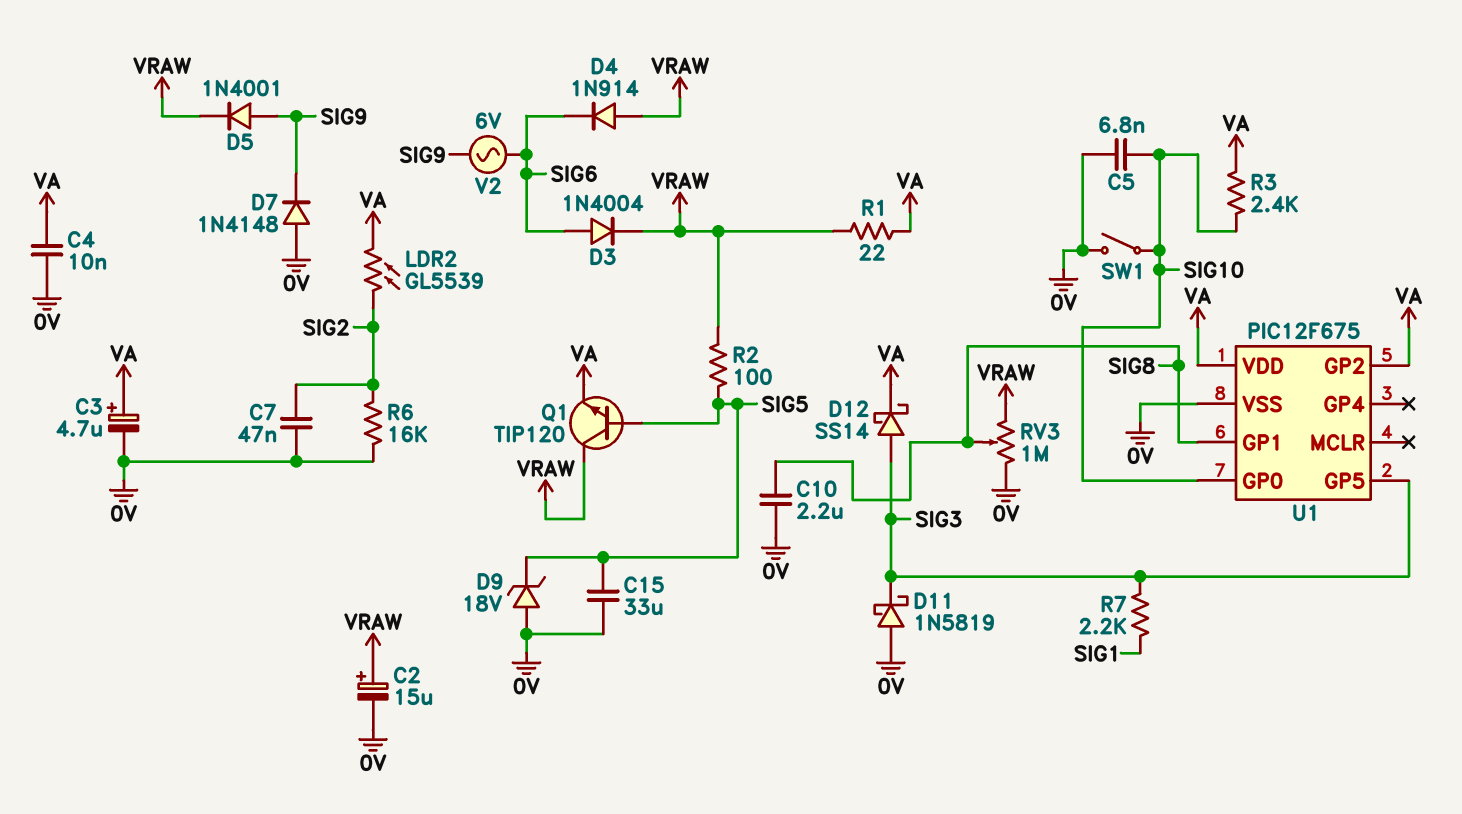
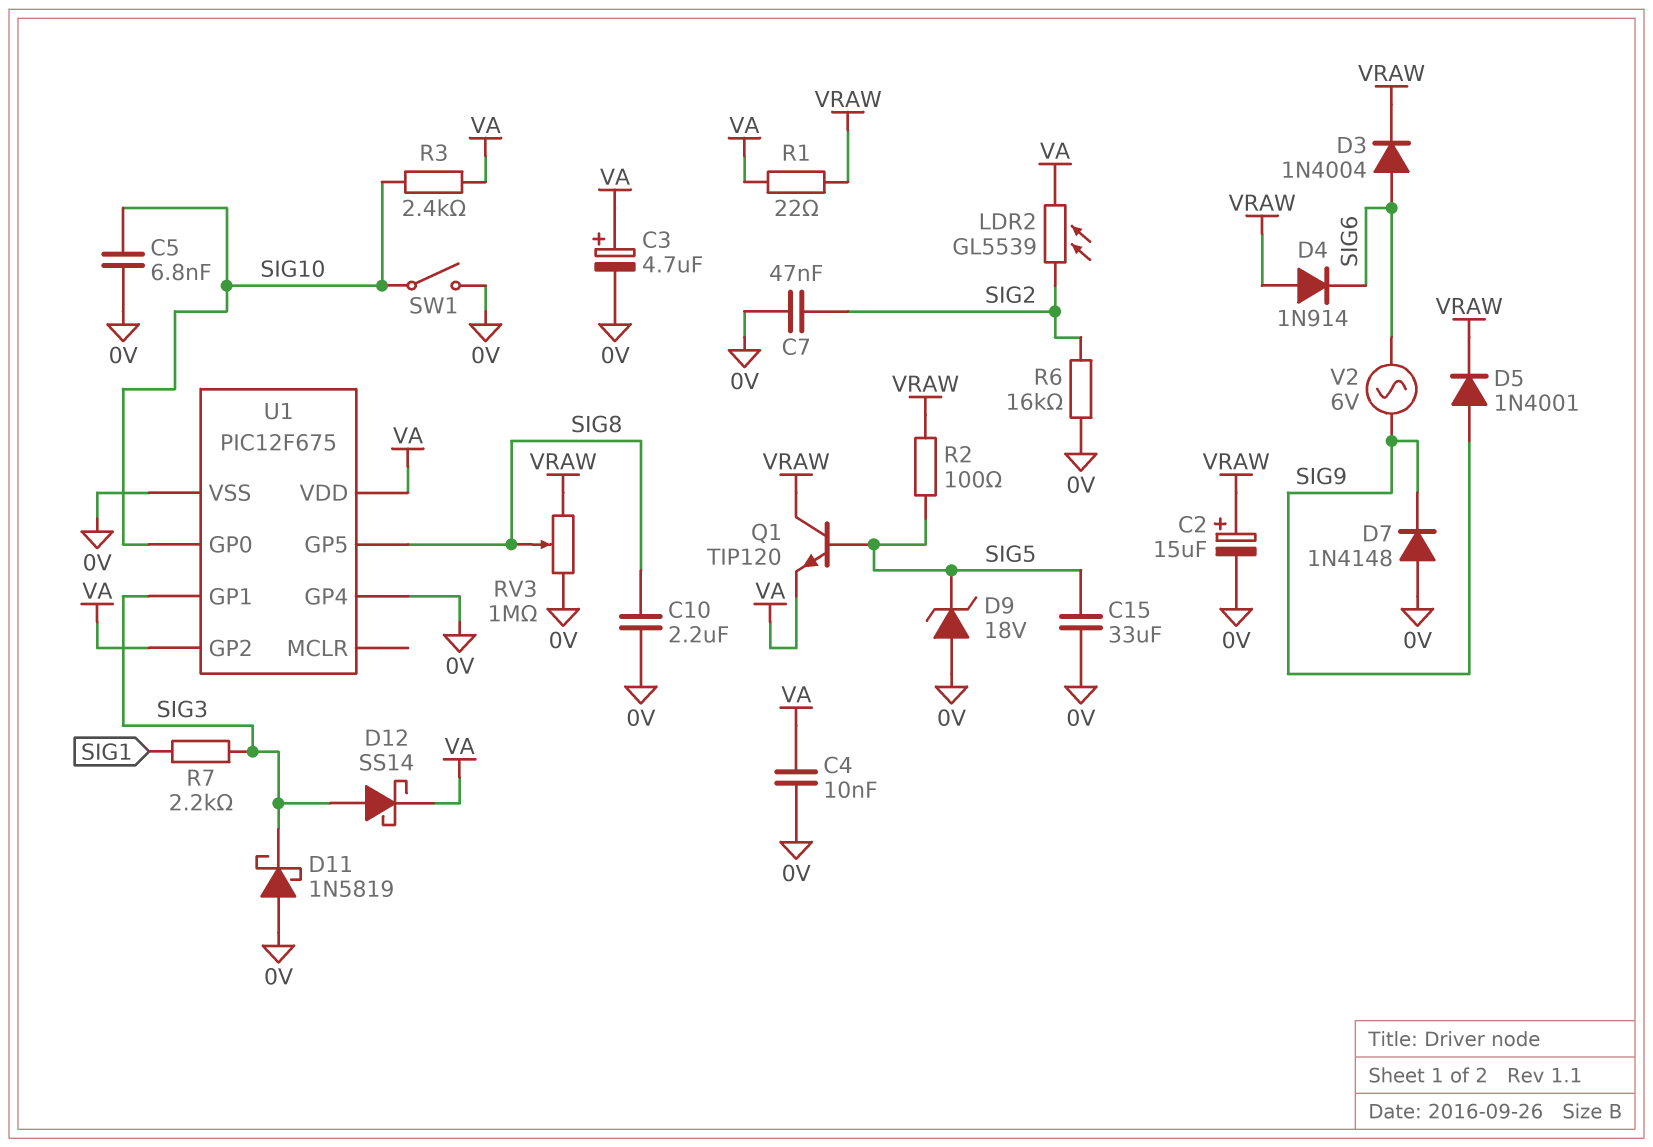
U1 pin GP1: SIG8 -> SIG3
U1 pin GP4: none -> 0V
U1 pin GP5: SIG3 -> SIG8

